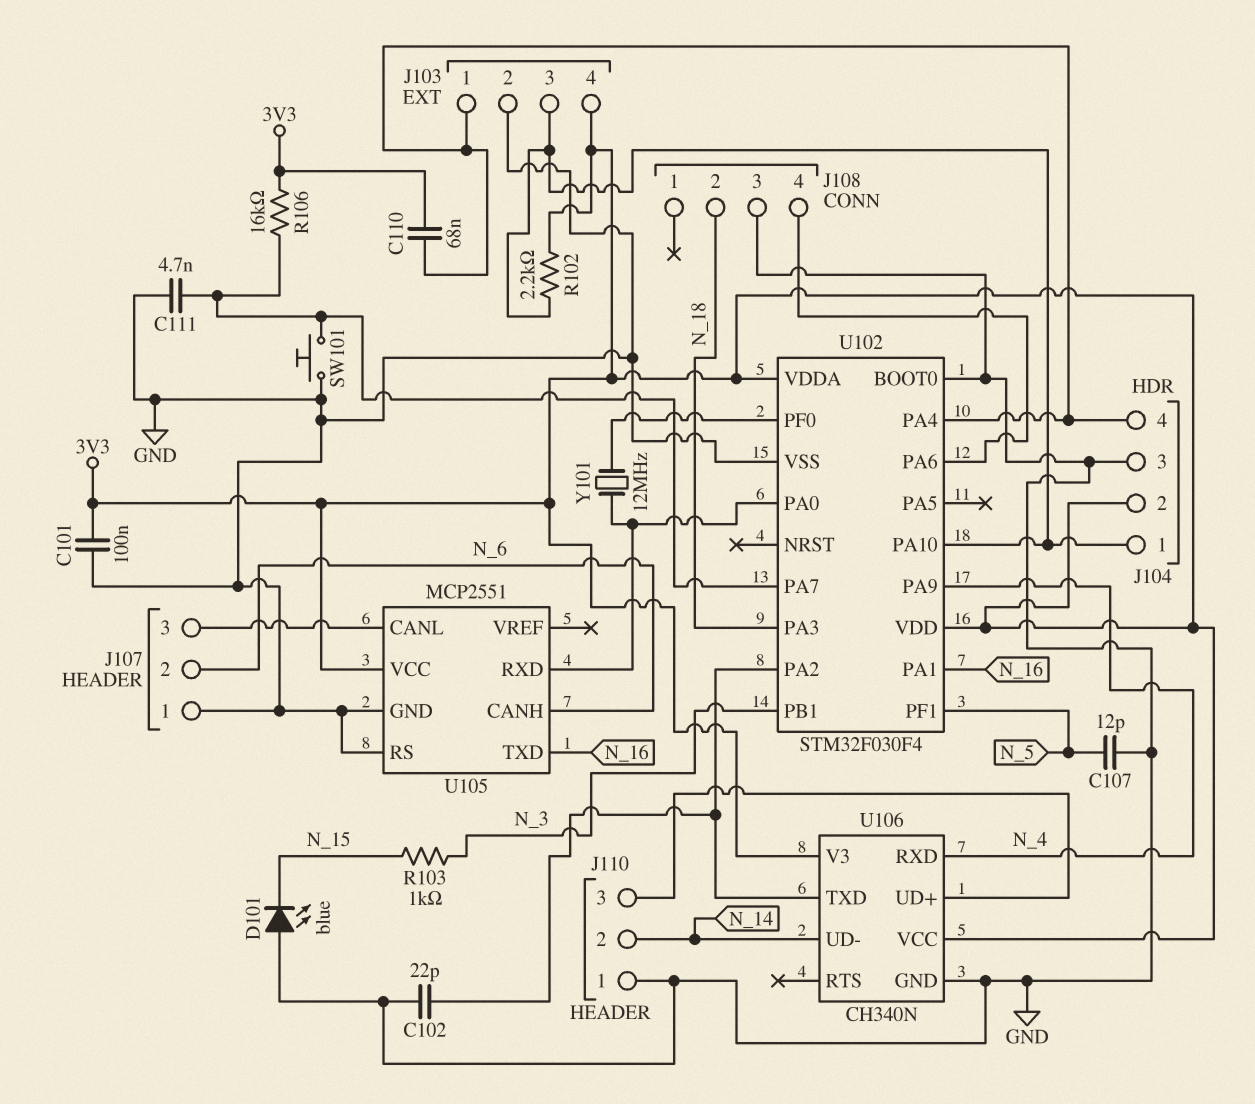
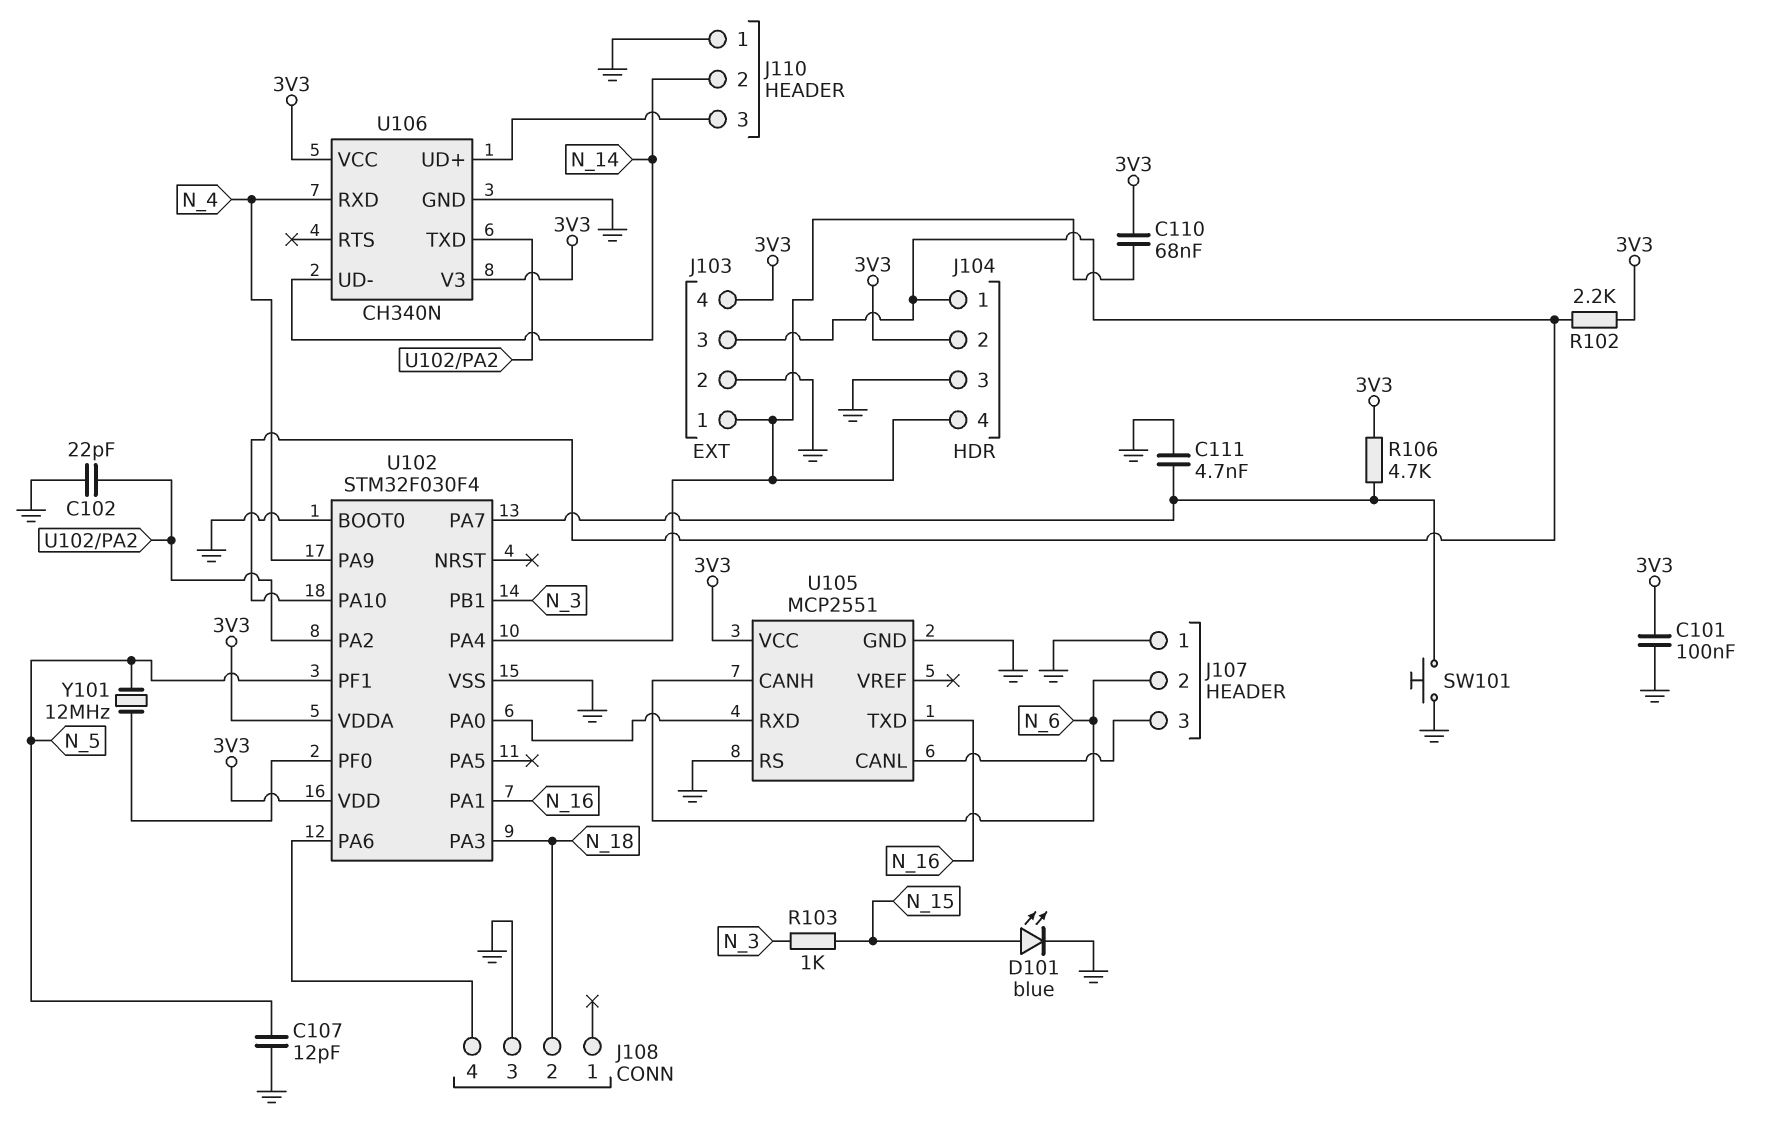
D101: LED blue (A GND, K N_15) -> LED blue (A N_15, K GND)
R106: 16k (3V3, U102/PA7) -> 4.7k (3V3, U102/PA7)
Y101: 12MHz (U102/PA0, U102/PF0) -> 12MHz (N_5, U102/PF0)

